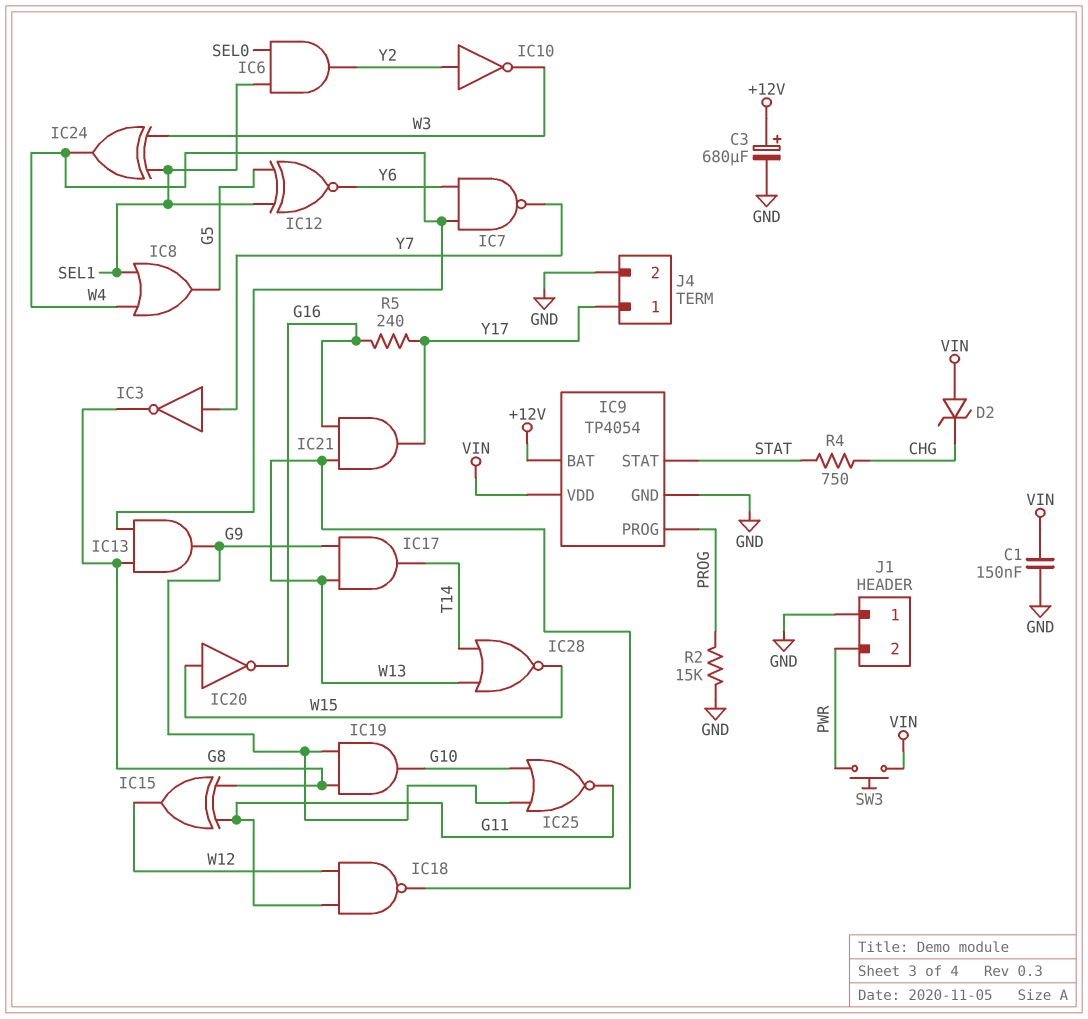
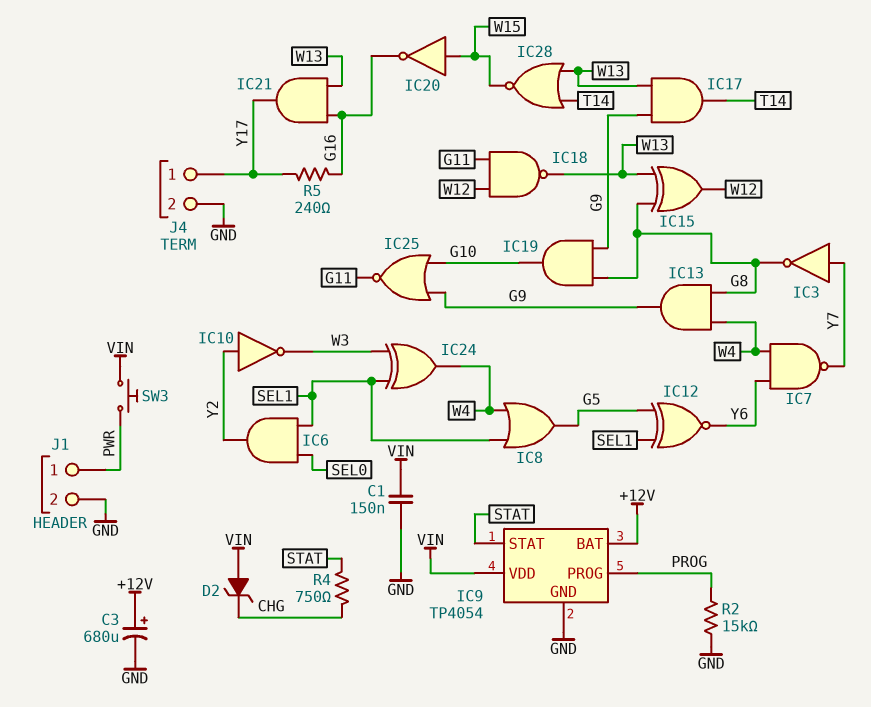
IC15: XOR (in G8, in G11, out W12) -> XOR (in G8, in W13, out W12)
J1 pin 1: GND -> PWR
J1 pin 2: PWR -> GND

